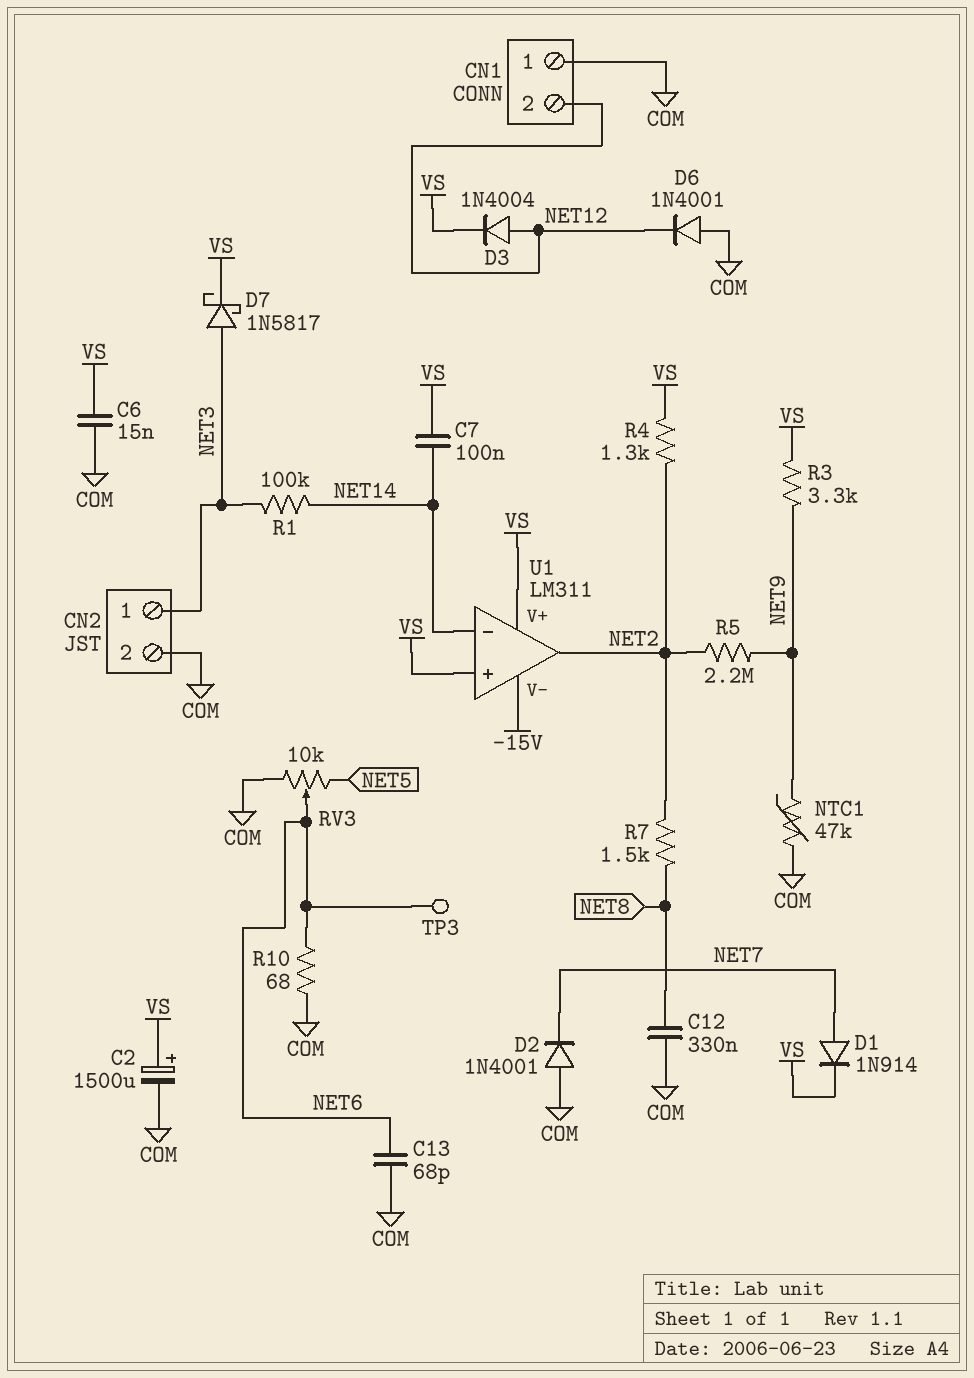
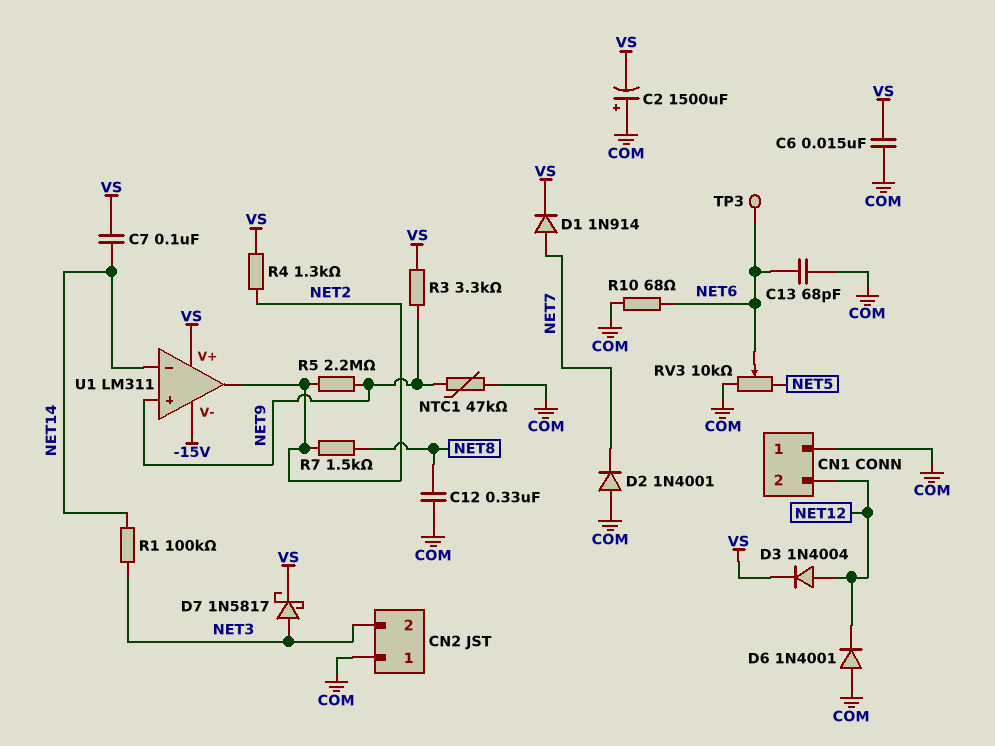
C2: 1500uF (plus VS, minus COM) -> 1500uF (plus COM, minus VS)
CN2 pin 1: NET3 -> COM
CN2 pin 2: COM -> NET3
U1 pin in+: VS -> NET9

